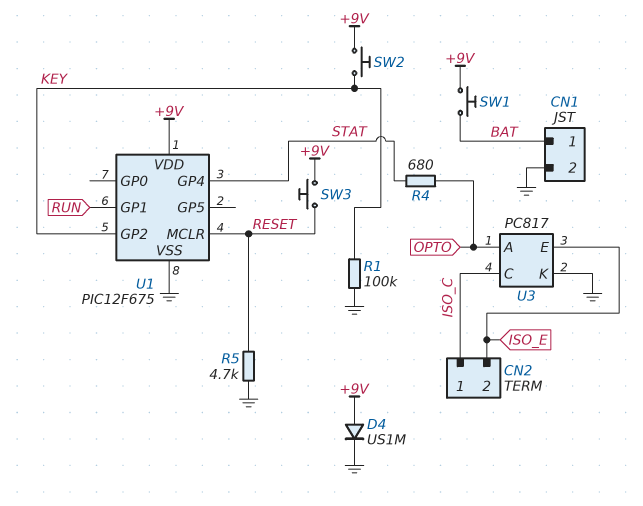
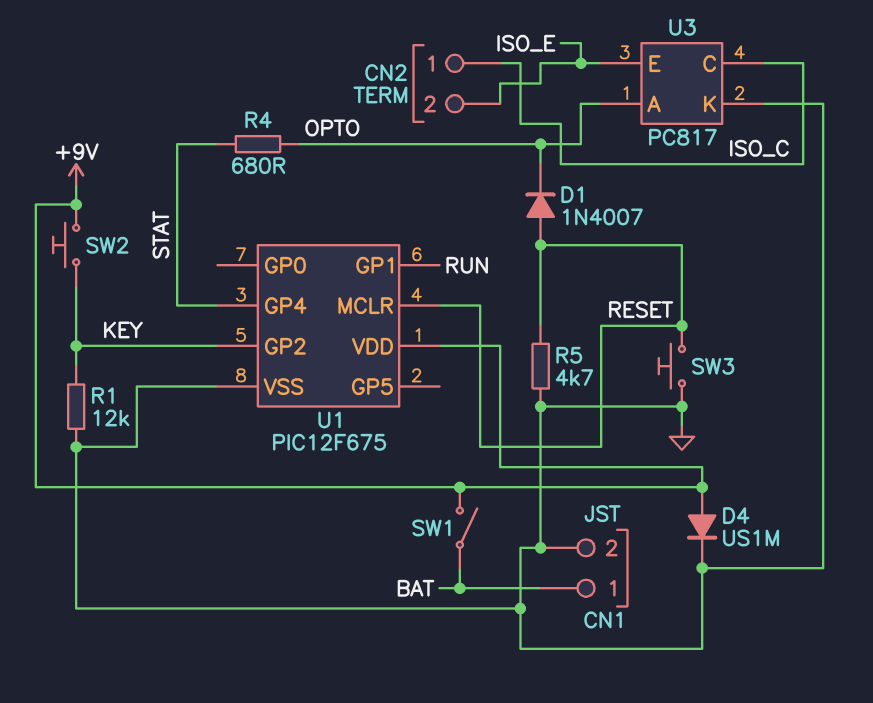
D1: none -> diode 1N4007 (A RESET, K OPTO)
R1: 100k (GND, KEY) -> 12k (GND, KEY)
SW1: button (+9V, BAT) -> switch (+9V, BAT)
SW3: button (+9V, RESET) -> button (GND, RESET)

